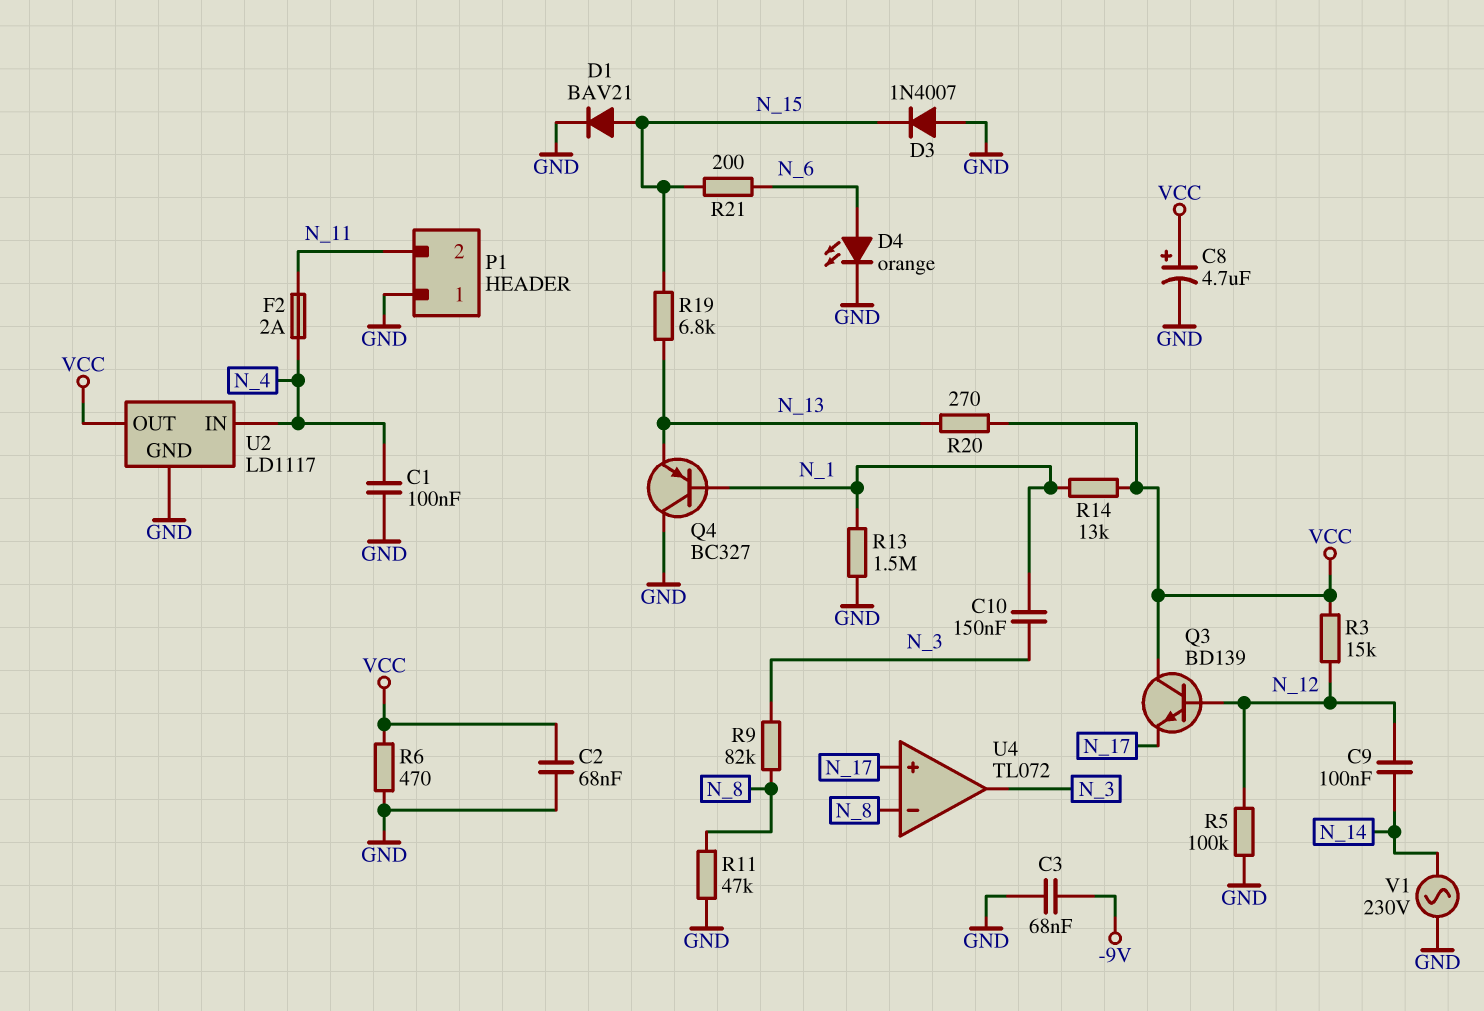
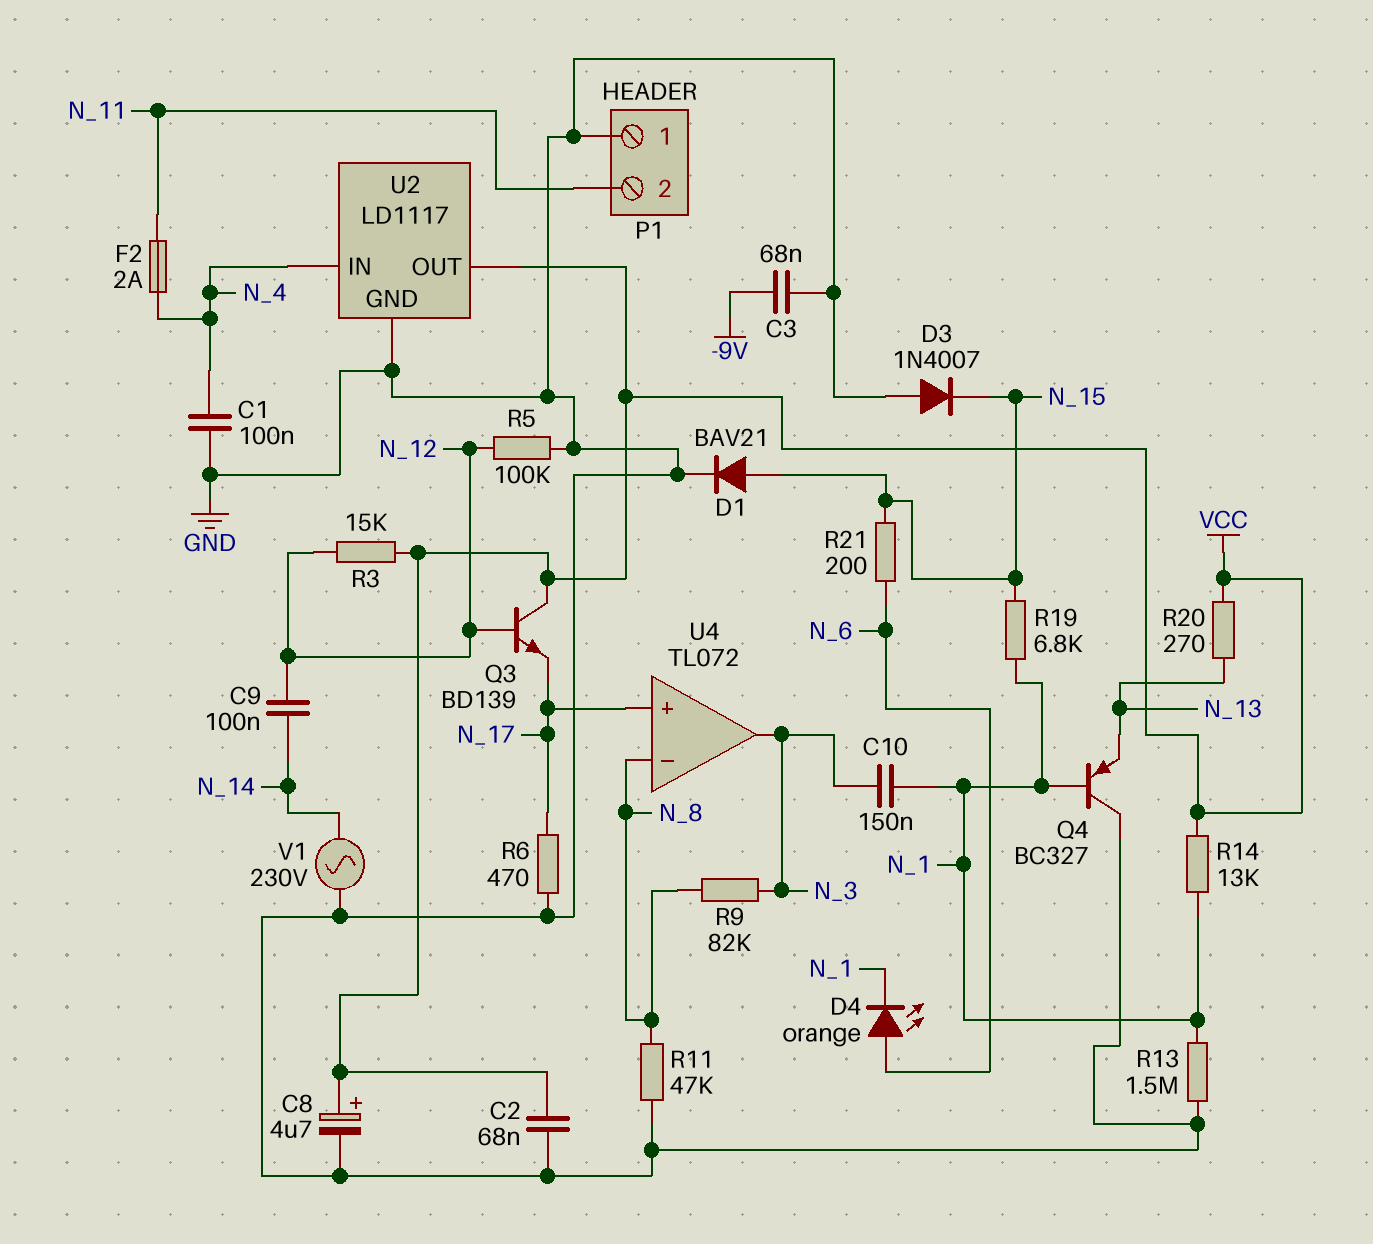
D4: LED orange (A N_6, K GND) -> LED orange (A N_6, K N_1)
R6: 470 (GND, VCC) -> 470 (GND, N_17)
R19: 6.8k (N_13, N_15) -> 6.8k (N_1, N_15)

